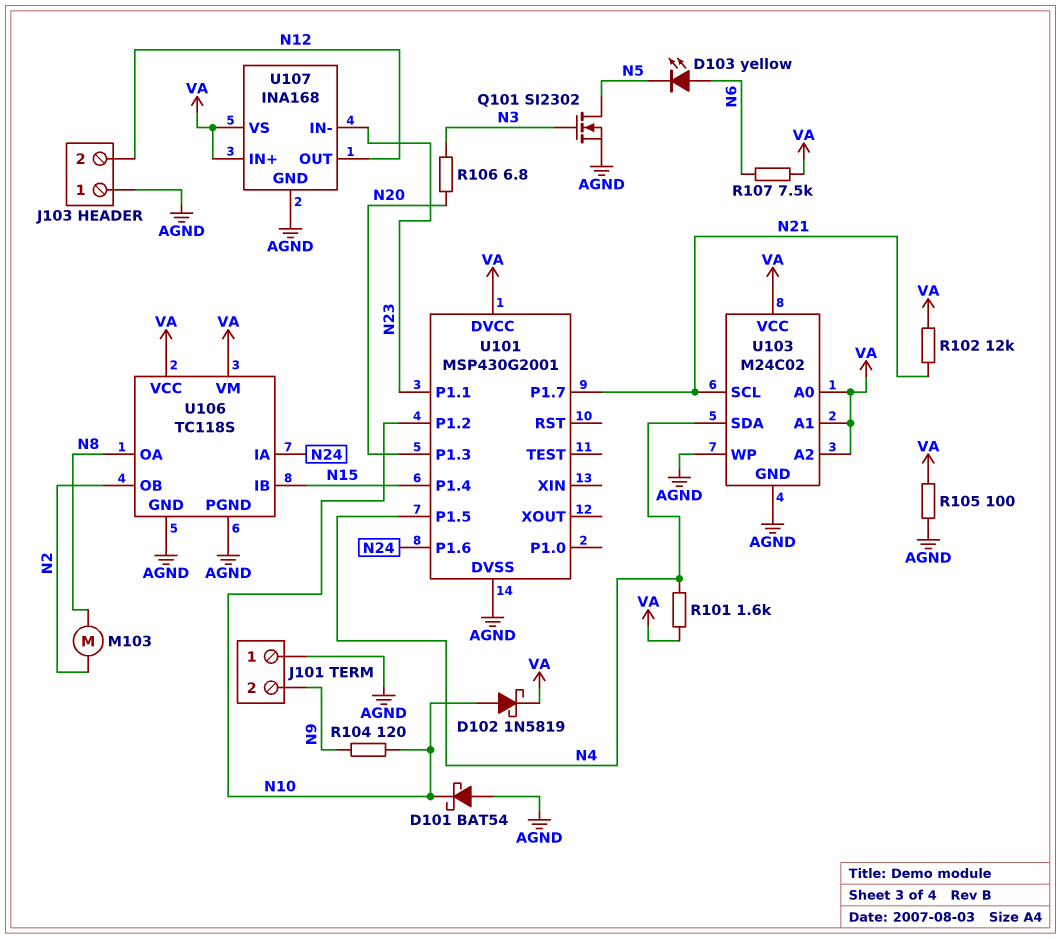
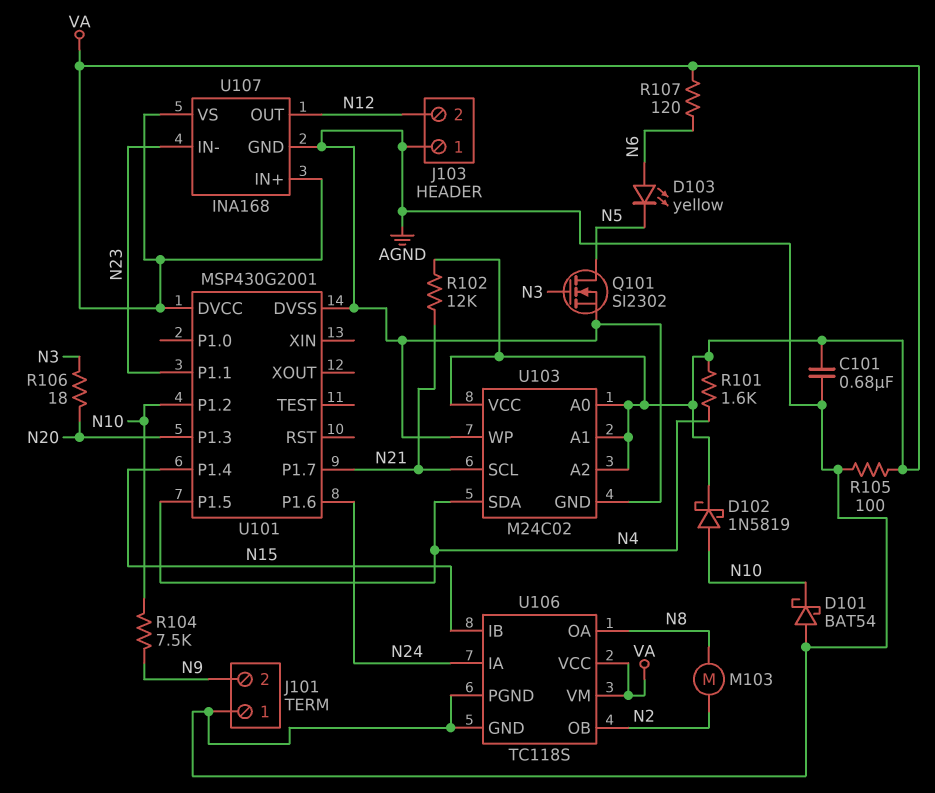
C101: none -> 680nF (AGND, VA)
R104: 120 (N9, N10) -> 7.5k (N9, N10)
R106: 6.8 (N3, N20) -> 18 (N3, N20)
R107: 7.5k (N6, VA) -> 120 (N6, VA)

